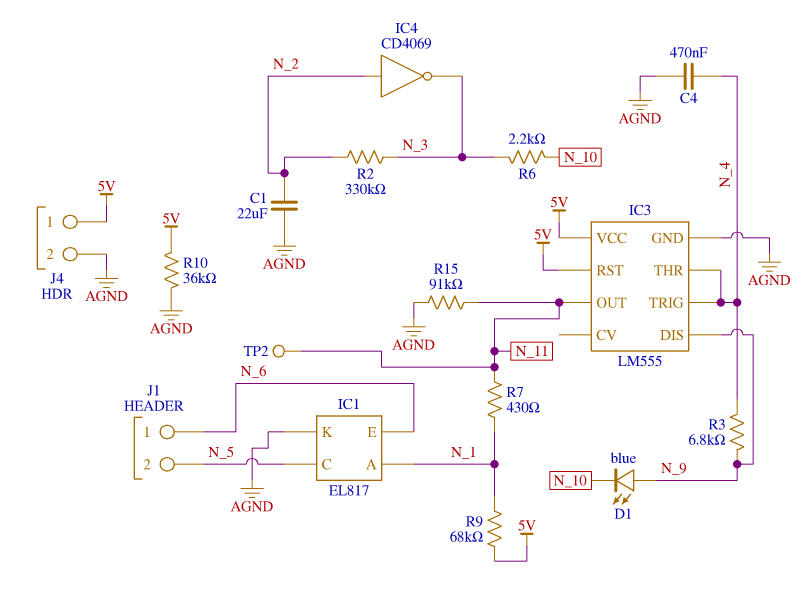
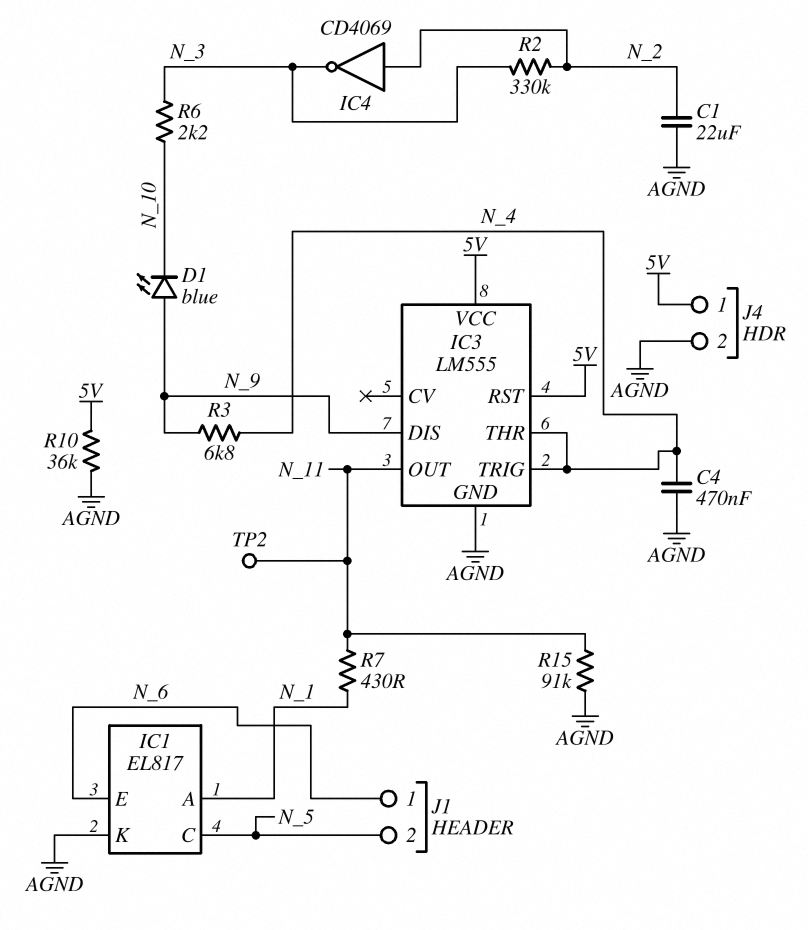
R9: 68k (5V, N_1) -> none

